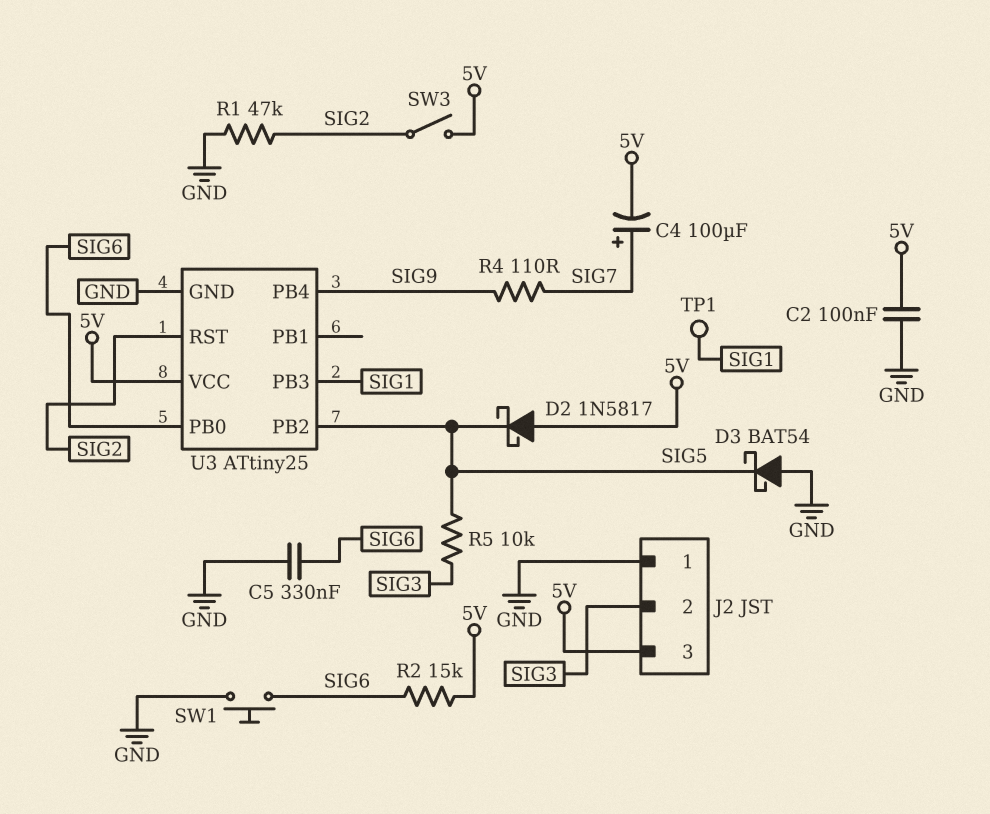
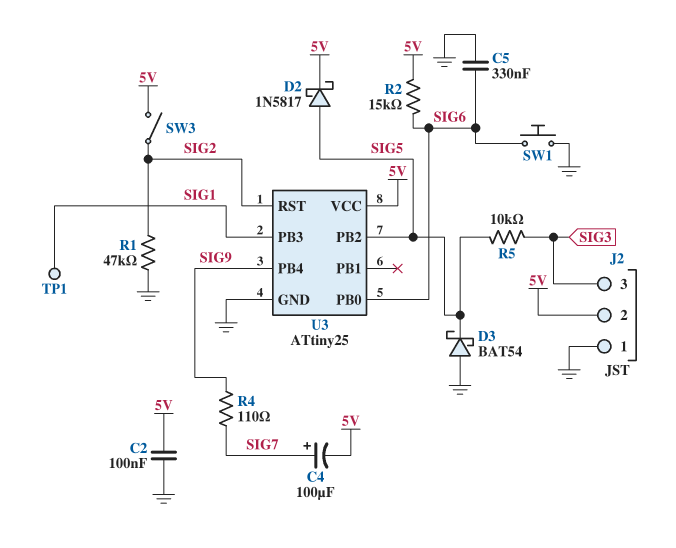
D2: schottky 1N5817 (A 5V, K SIG5) -> schottky 1N5817 (A SIG5, K 5V)
J2 pin 2: SIG3 -> 5V
J2 pin 3: 5V -> SIG3

